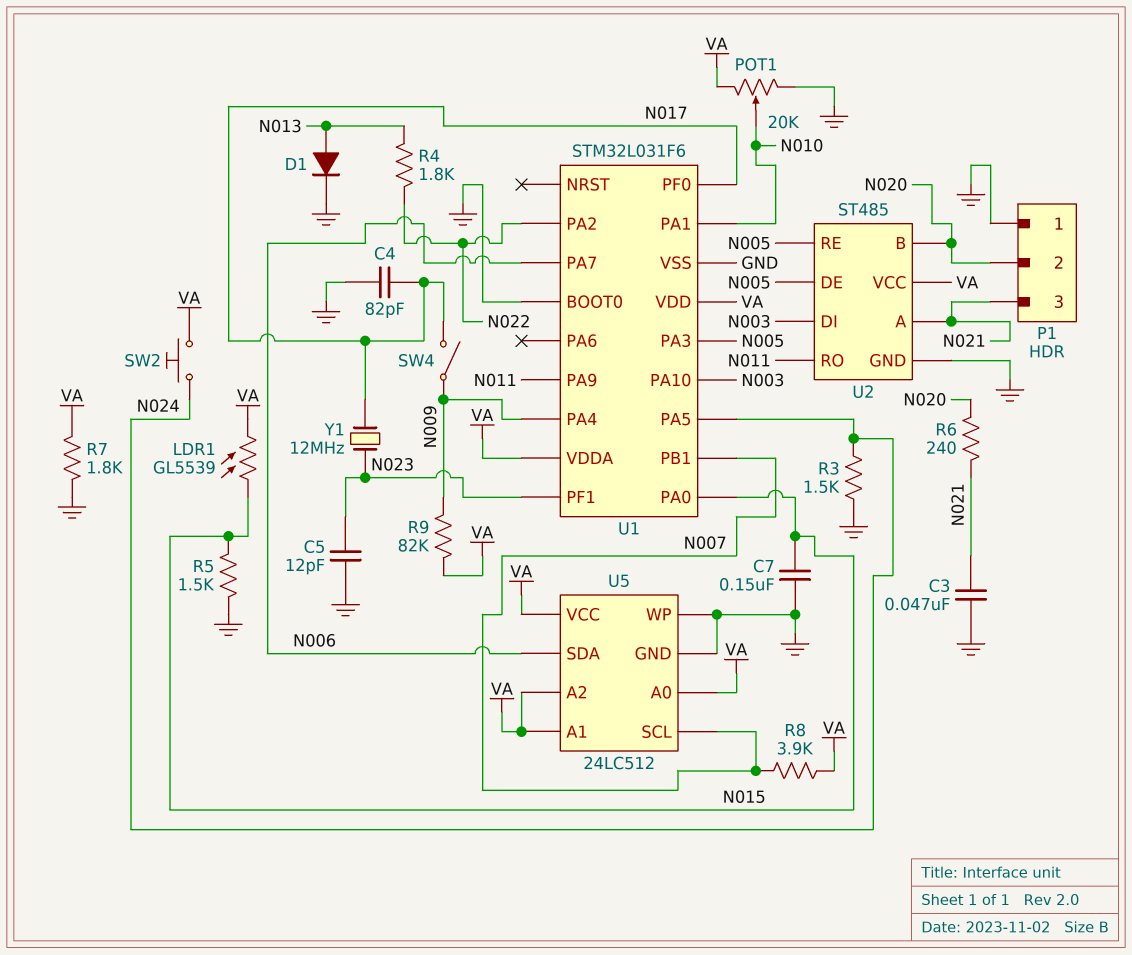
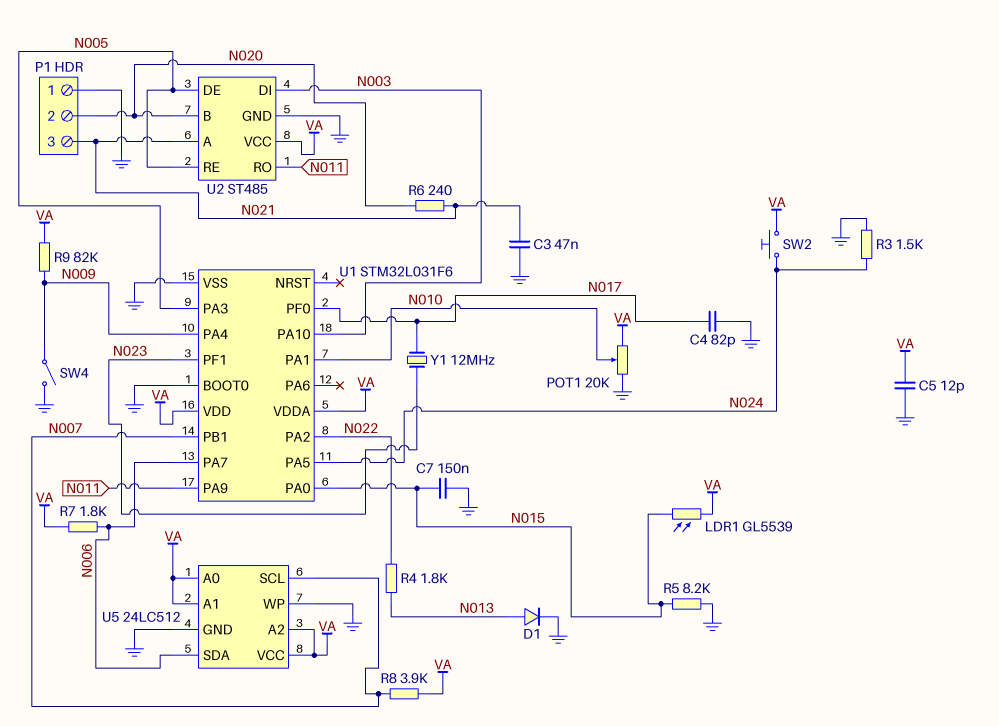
C5: 12pF (GND, N023) -> 12pF (GND, VA)
R5: 1.5k (GND, N015) -> 8.2k (GND, N015)
R7: 1.8k (GND, VA) -> 1.8k (N006, VA)
SW4: switch (N009, N017) -> switch (GND, N009)

